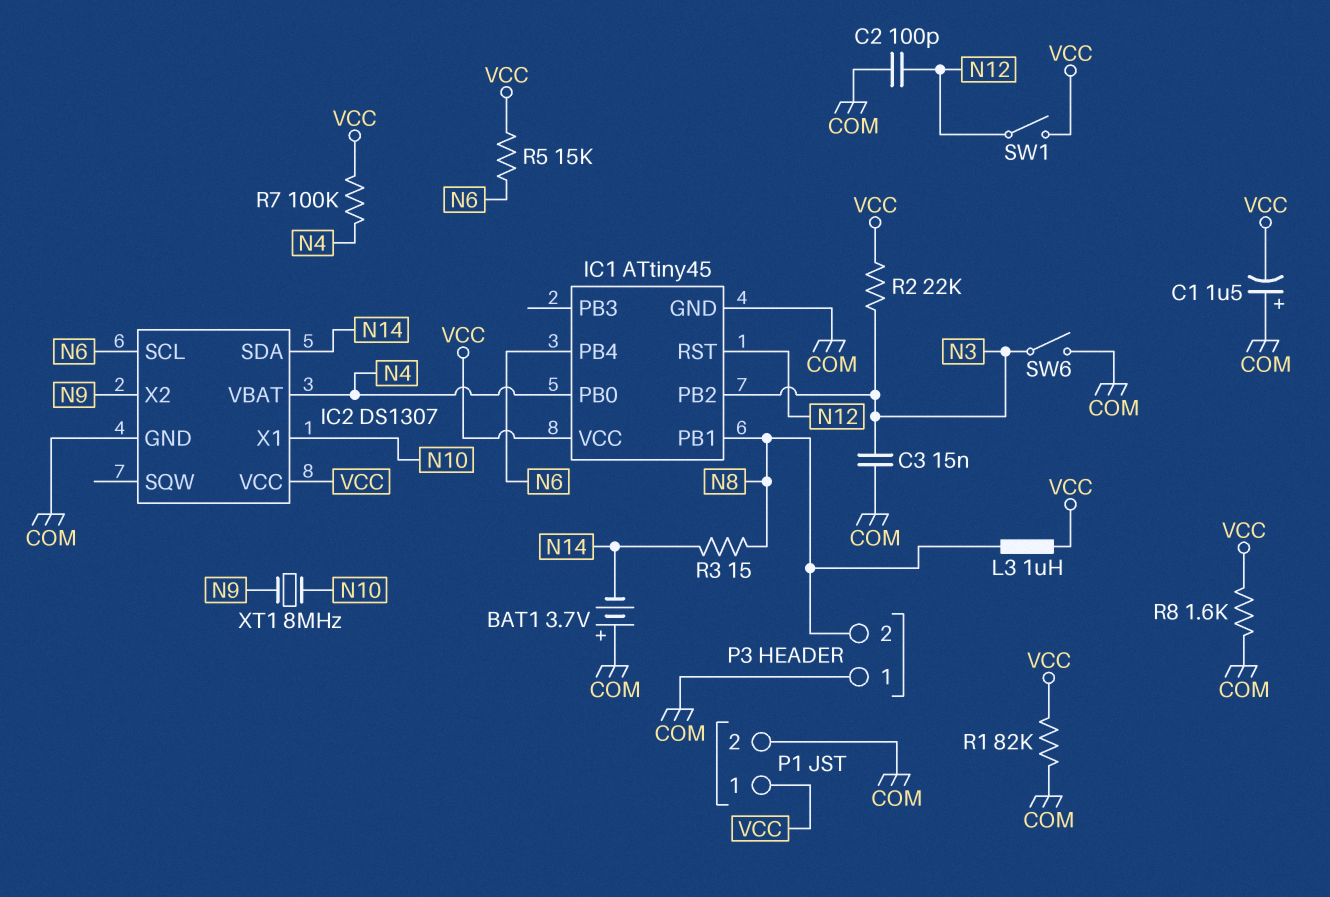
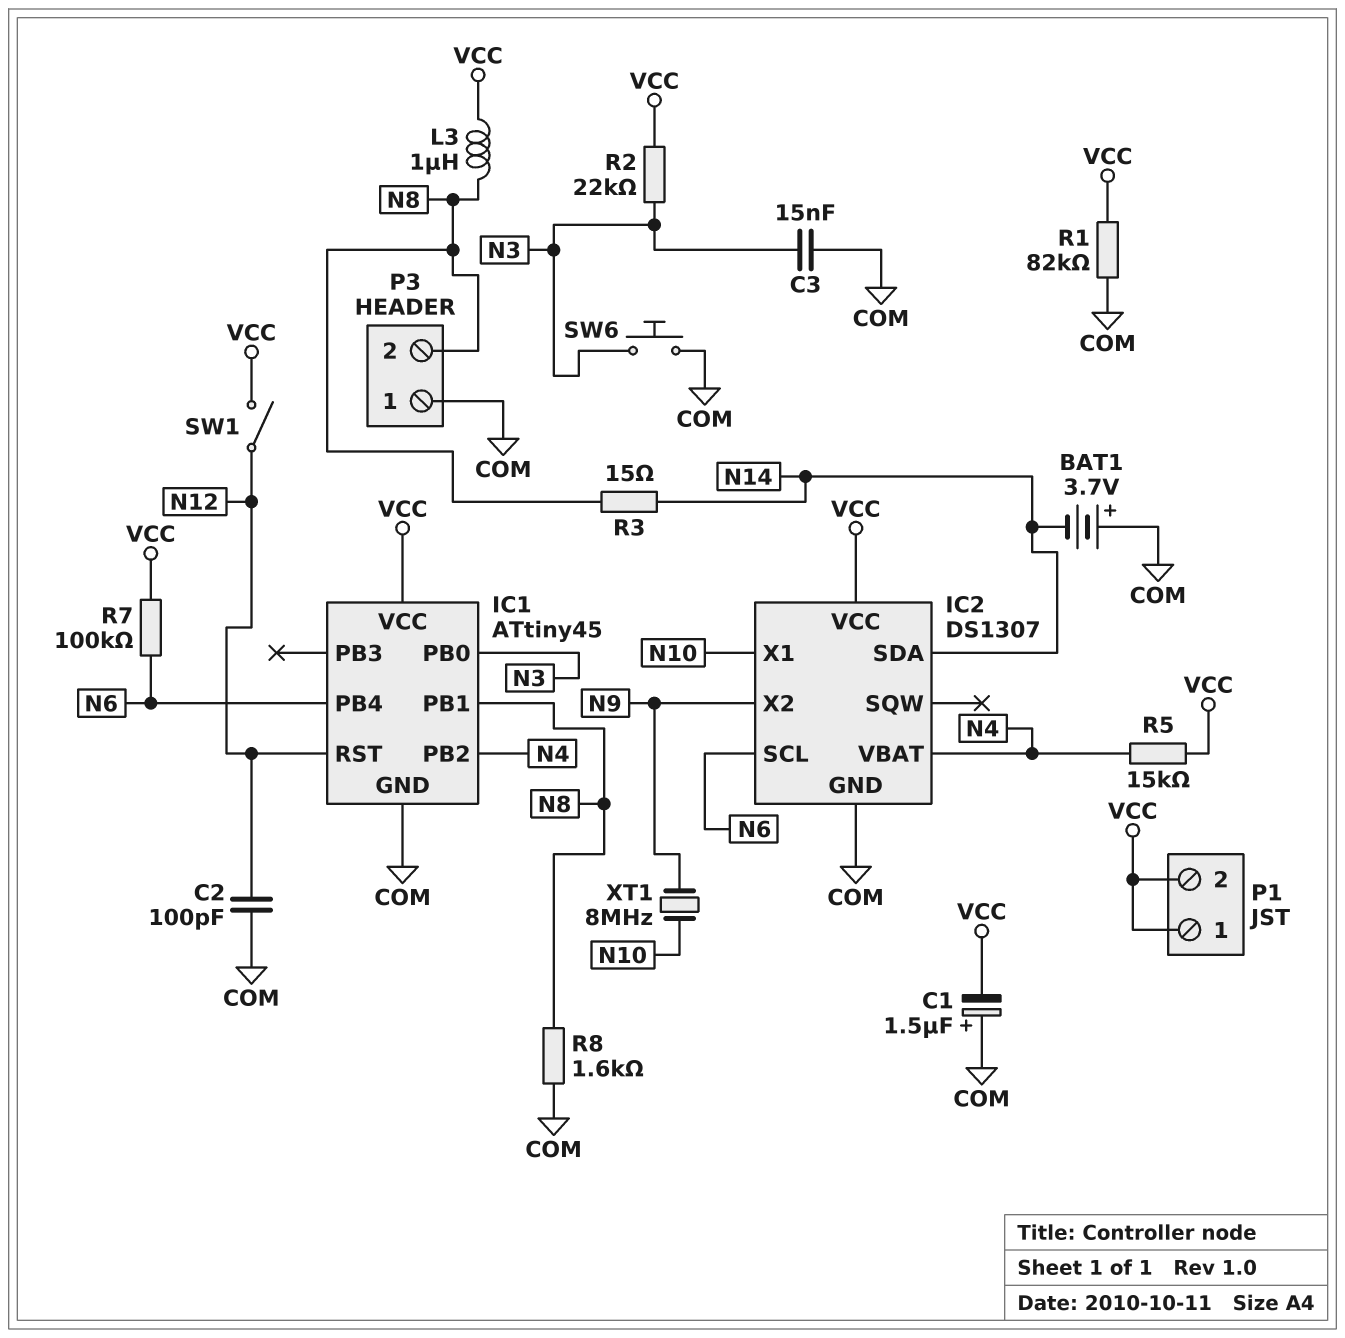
IC1 pin PB0: N4 -> N3
IC1 pin PB2: N3 -> N4
P1 pin 2: COM -> VCC
R5: 15k (N6, VCC) -> 15k (N4, VCC)
R7: 100k (N4, VCC) -> 100k (N6, VCC)
R8: 1.6k (COM, VCC) -> 1.6k (COM, N8)
SW6: switch (COM, N3) -> button (COM, N3)

